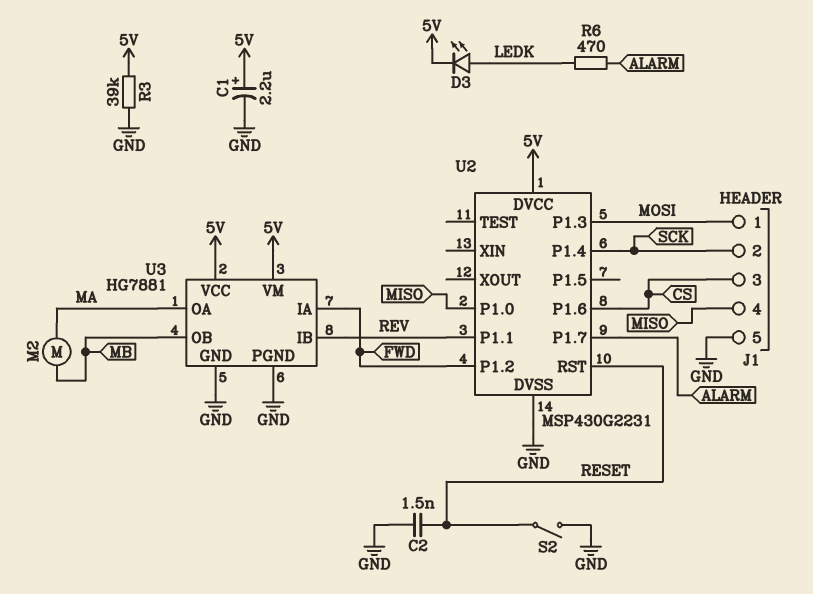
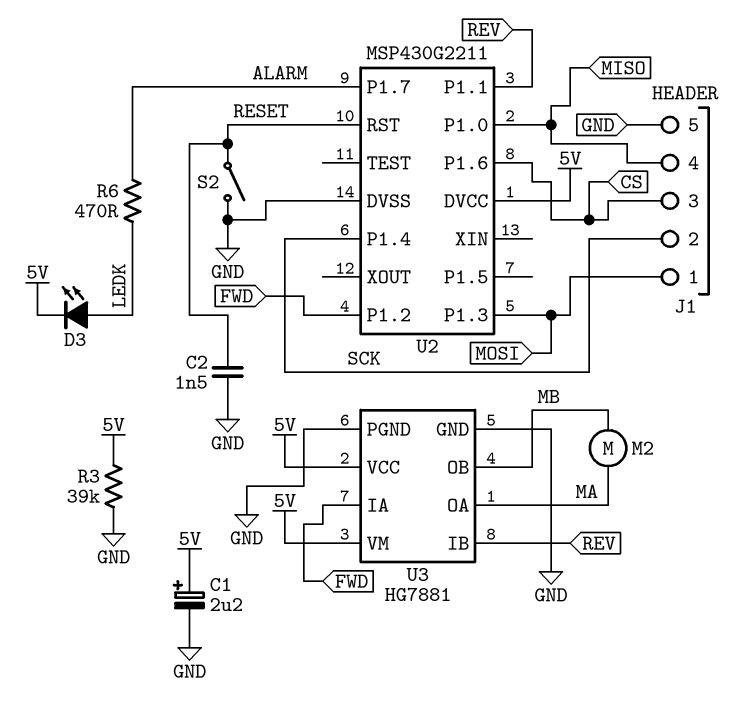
U2: MSP430G2231 -> MSP430G2211

